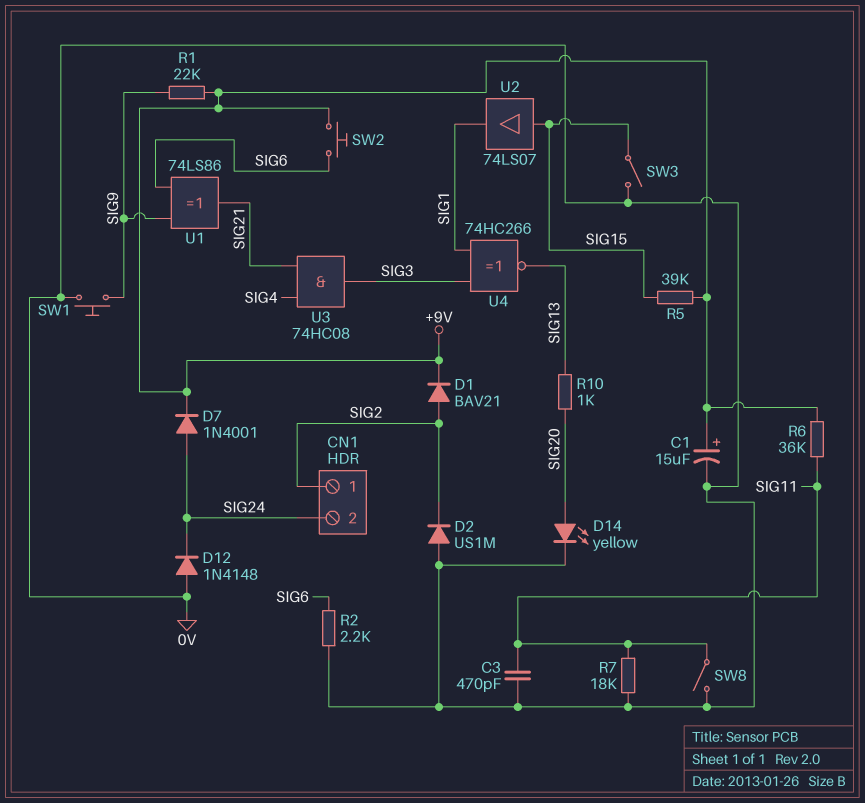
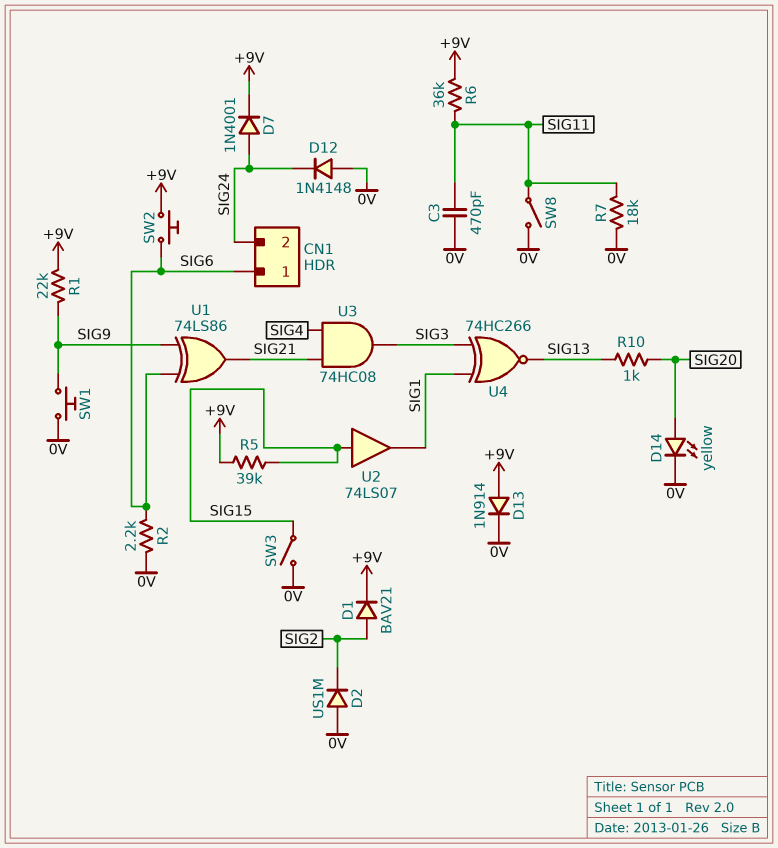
C1: 15uF (plus +9V, minus 0V) -> none
CN1 pin 1: SIG2 -> SIG6
D13: none -> diode 1N914 (A +9V, K 0V)

